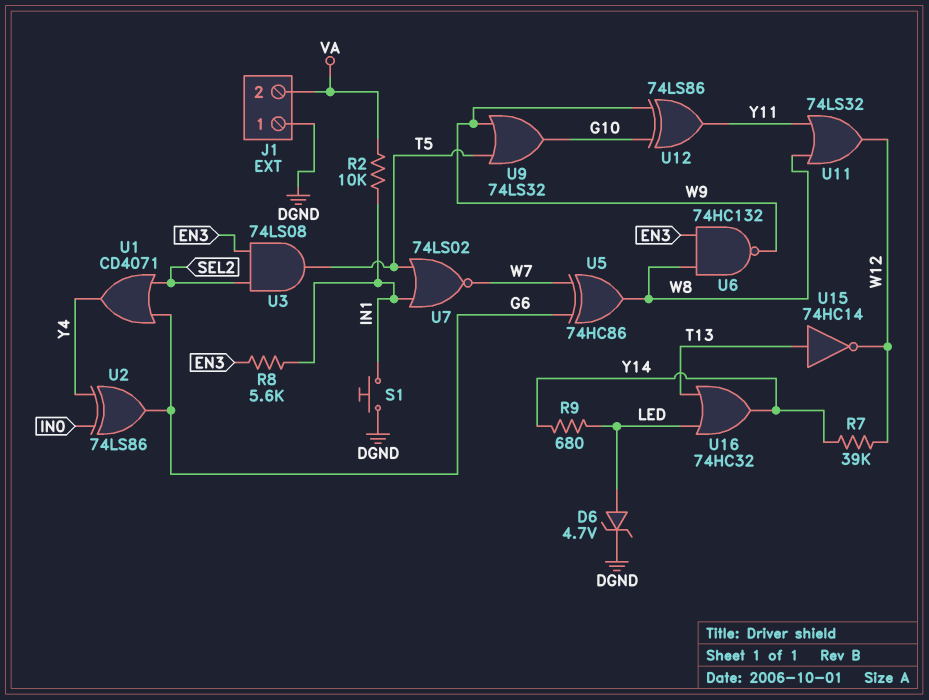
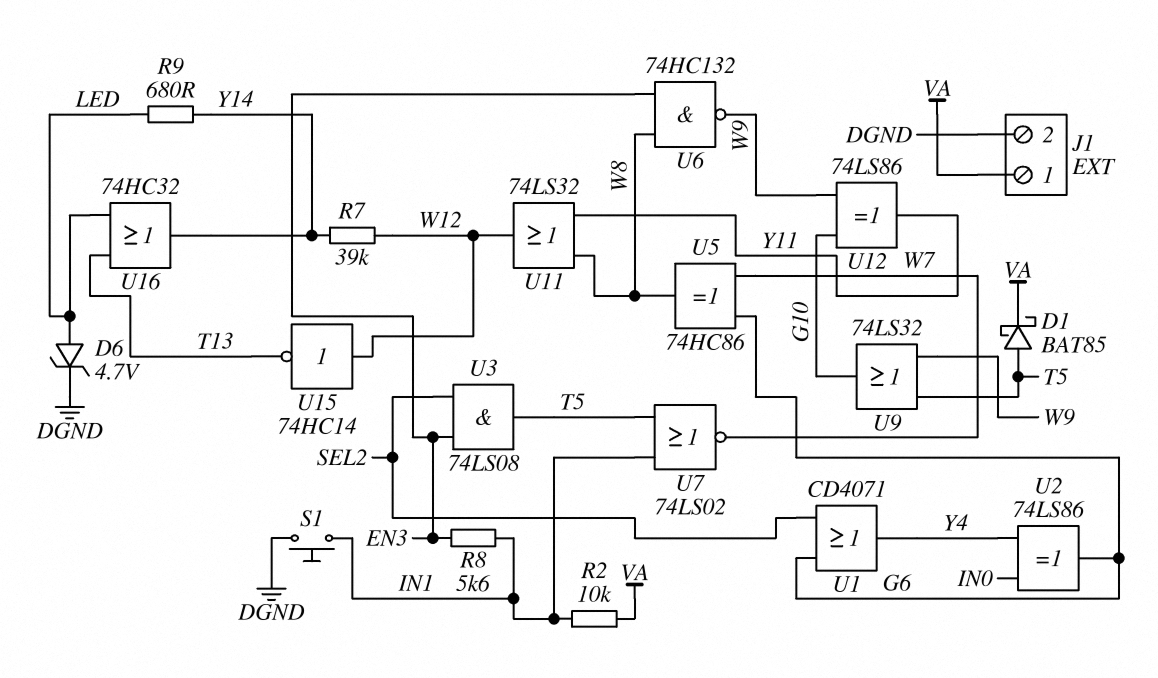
D1: none -> schottky BAT85 (A T5, K VA)
J1 pin 1: DGND -> VA
J1 pin 2: VA -> DGND
U15: NOT 74HC14 (in T13, out W12) -> NOT 74HC14 (in W12, out T13)

